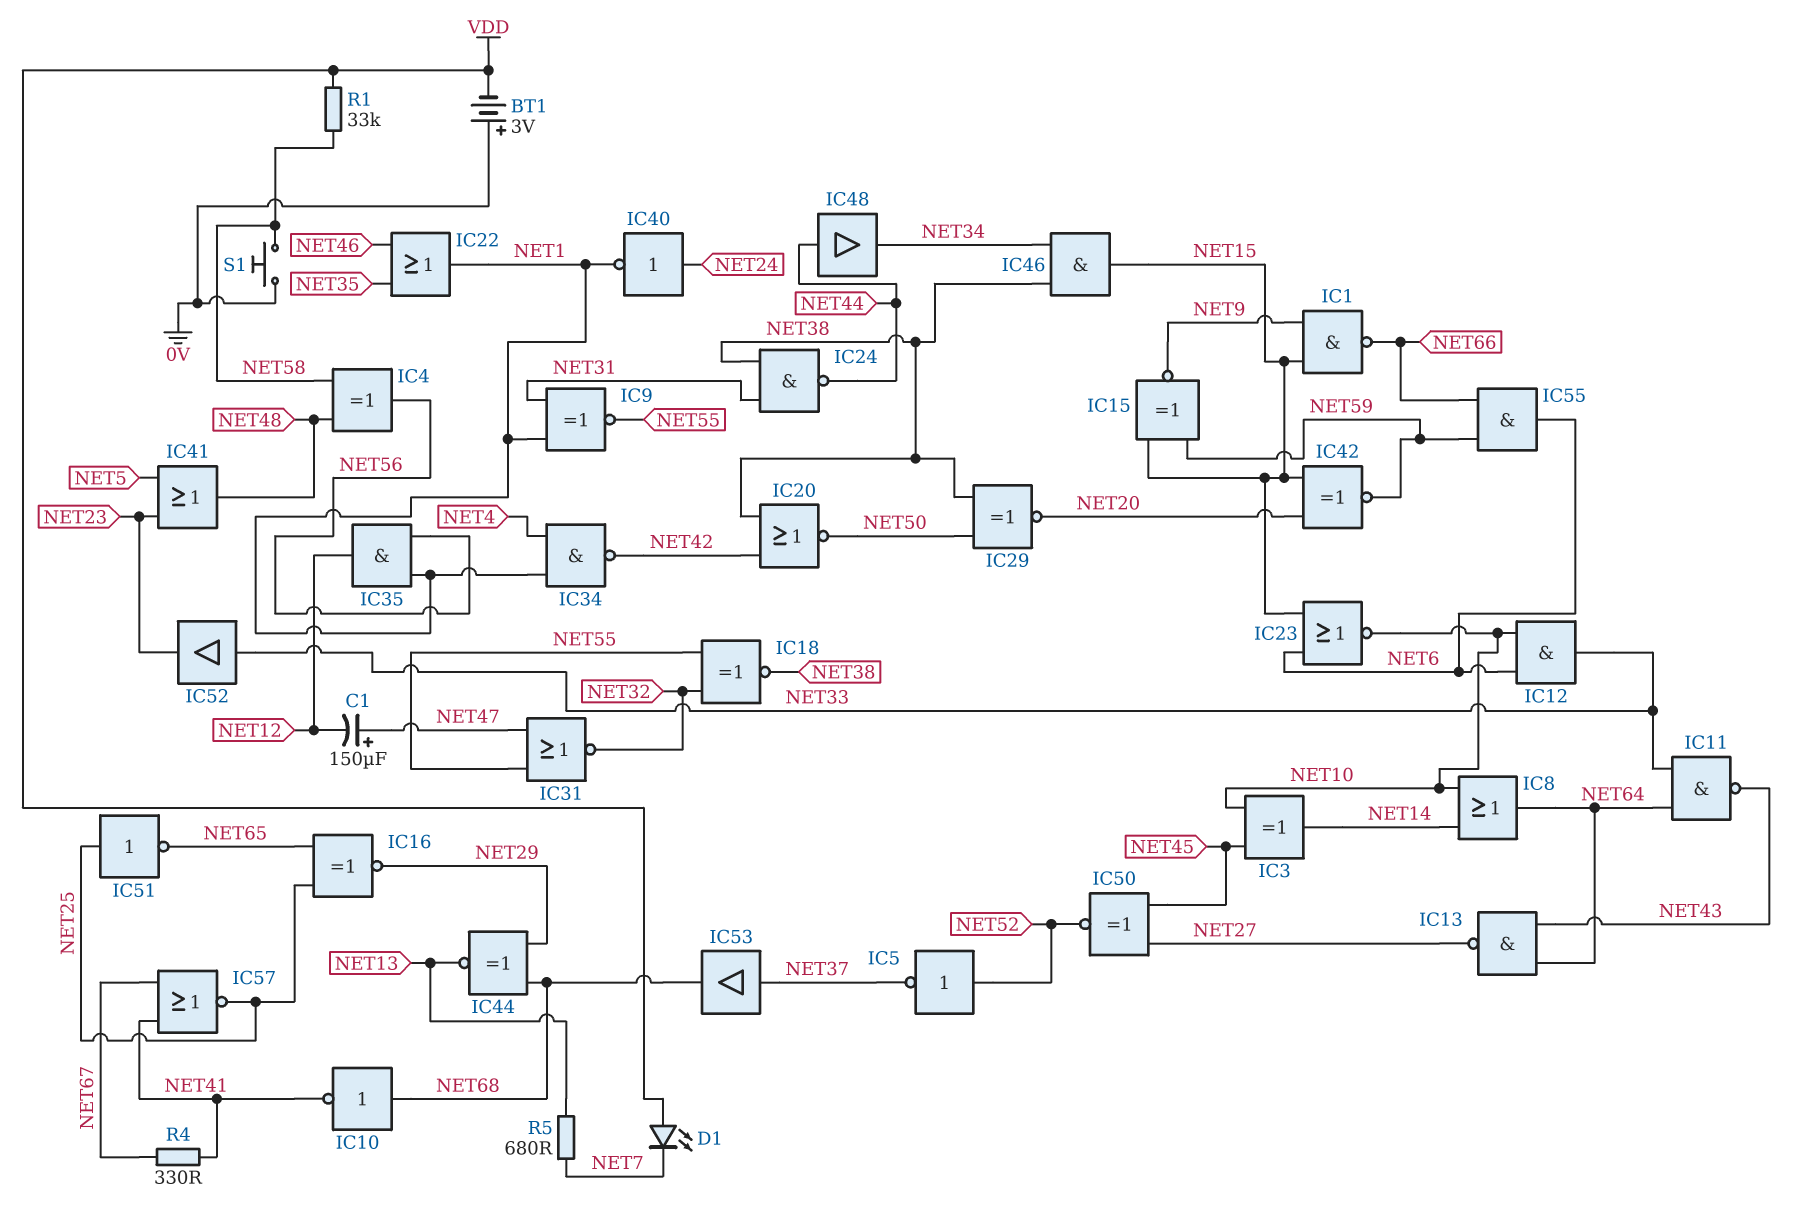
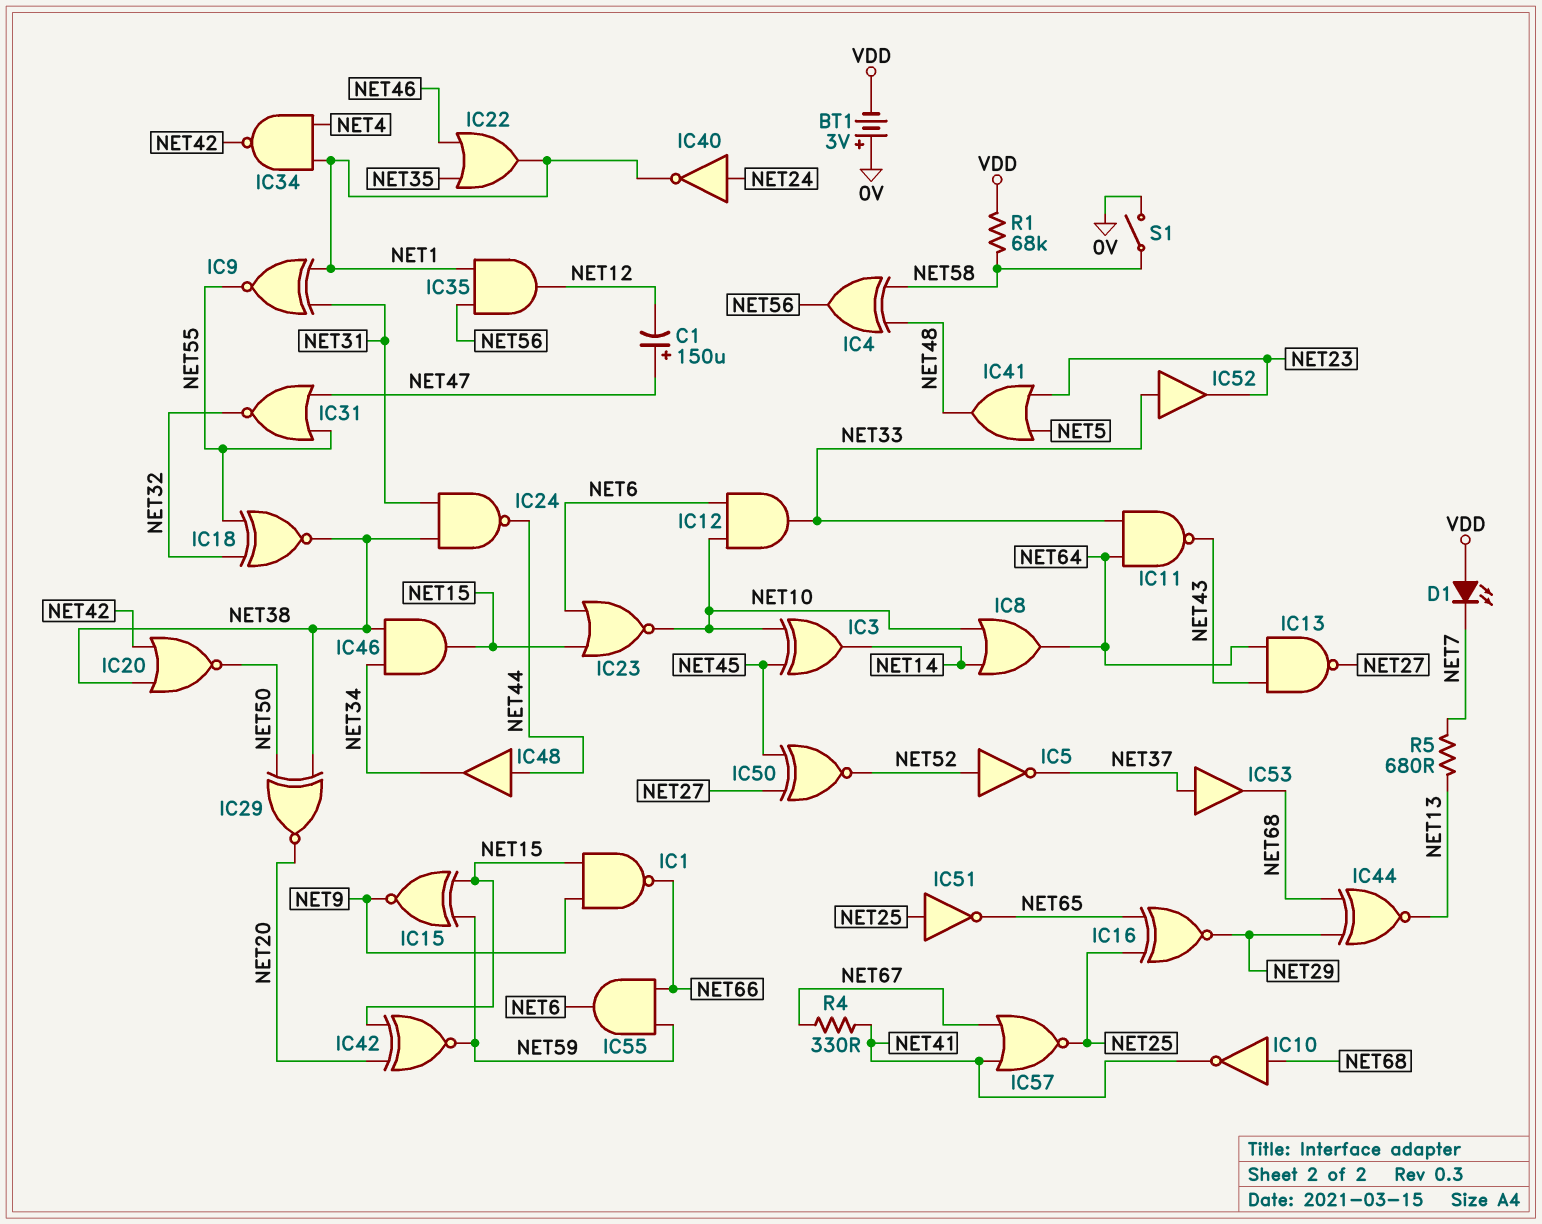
R1: 33k (NET58, VDD) -> 68k (NET58, VDD)
S1: button (0V, NET58) -> switch (0V, NET58)

